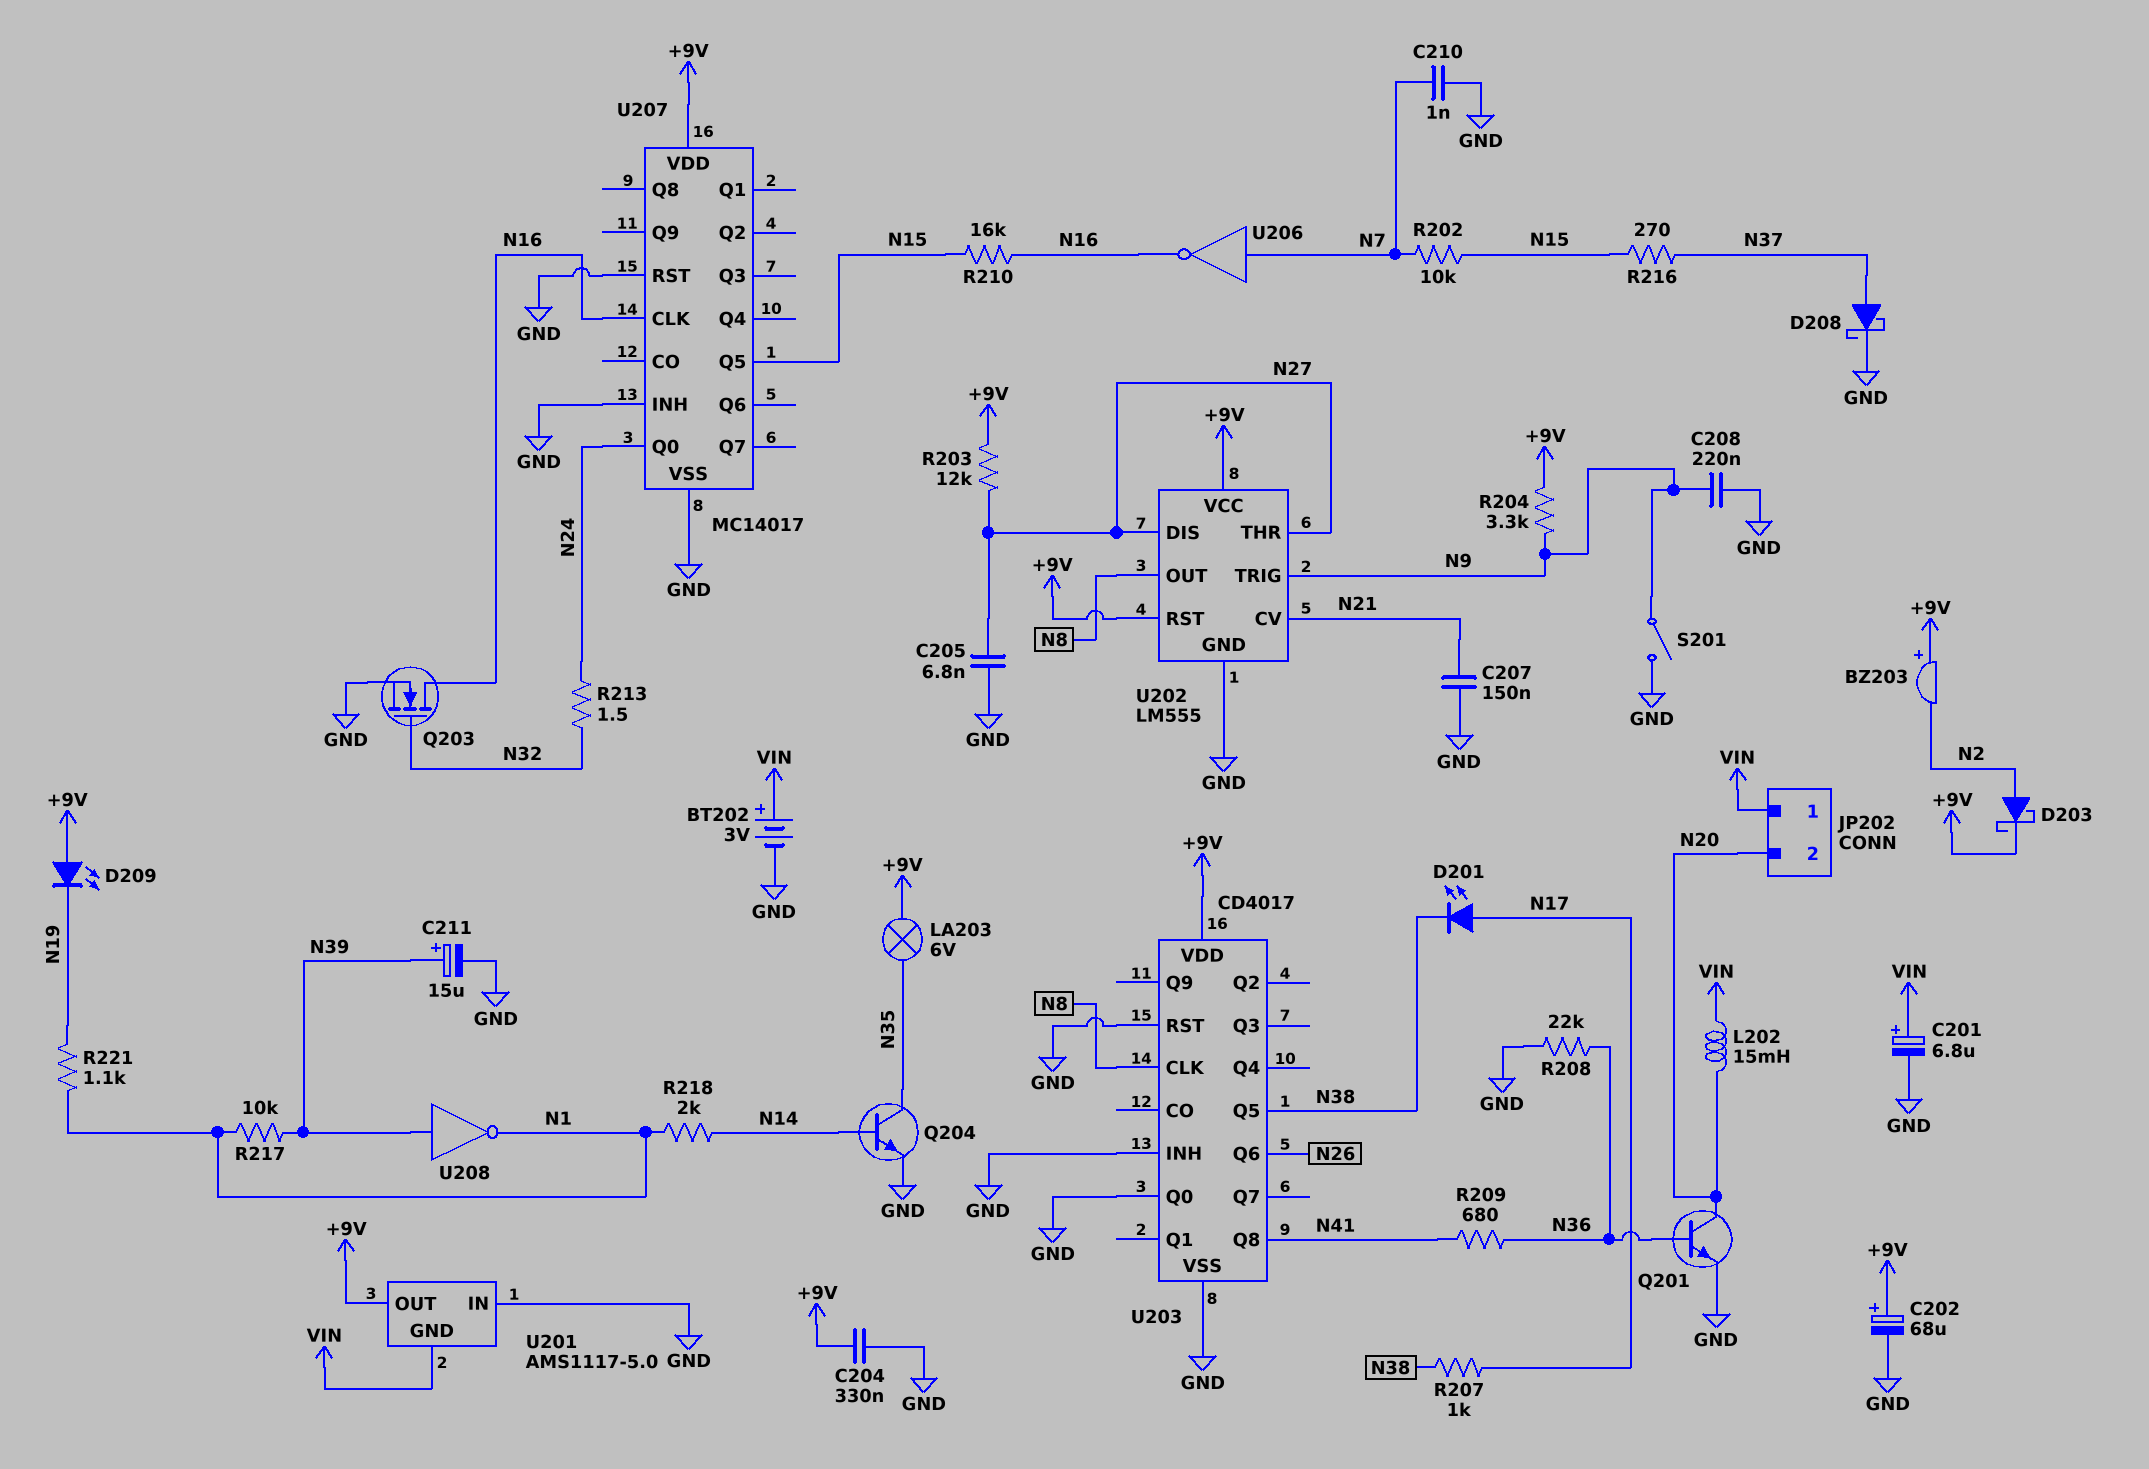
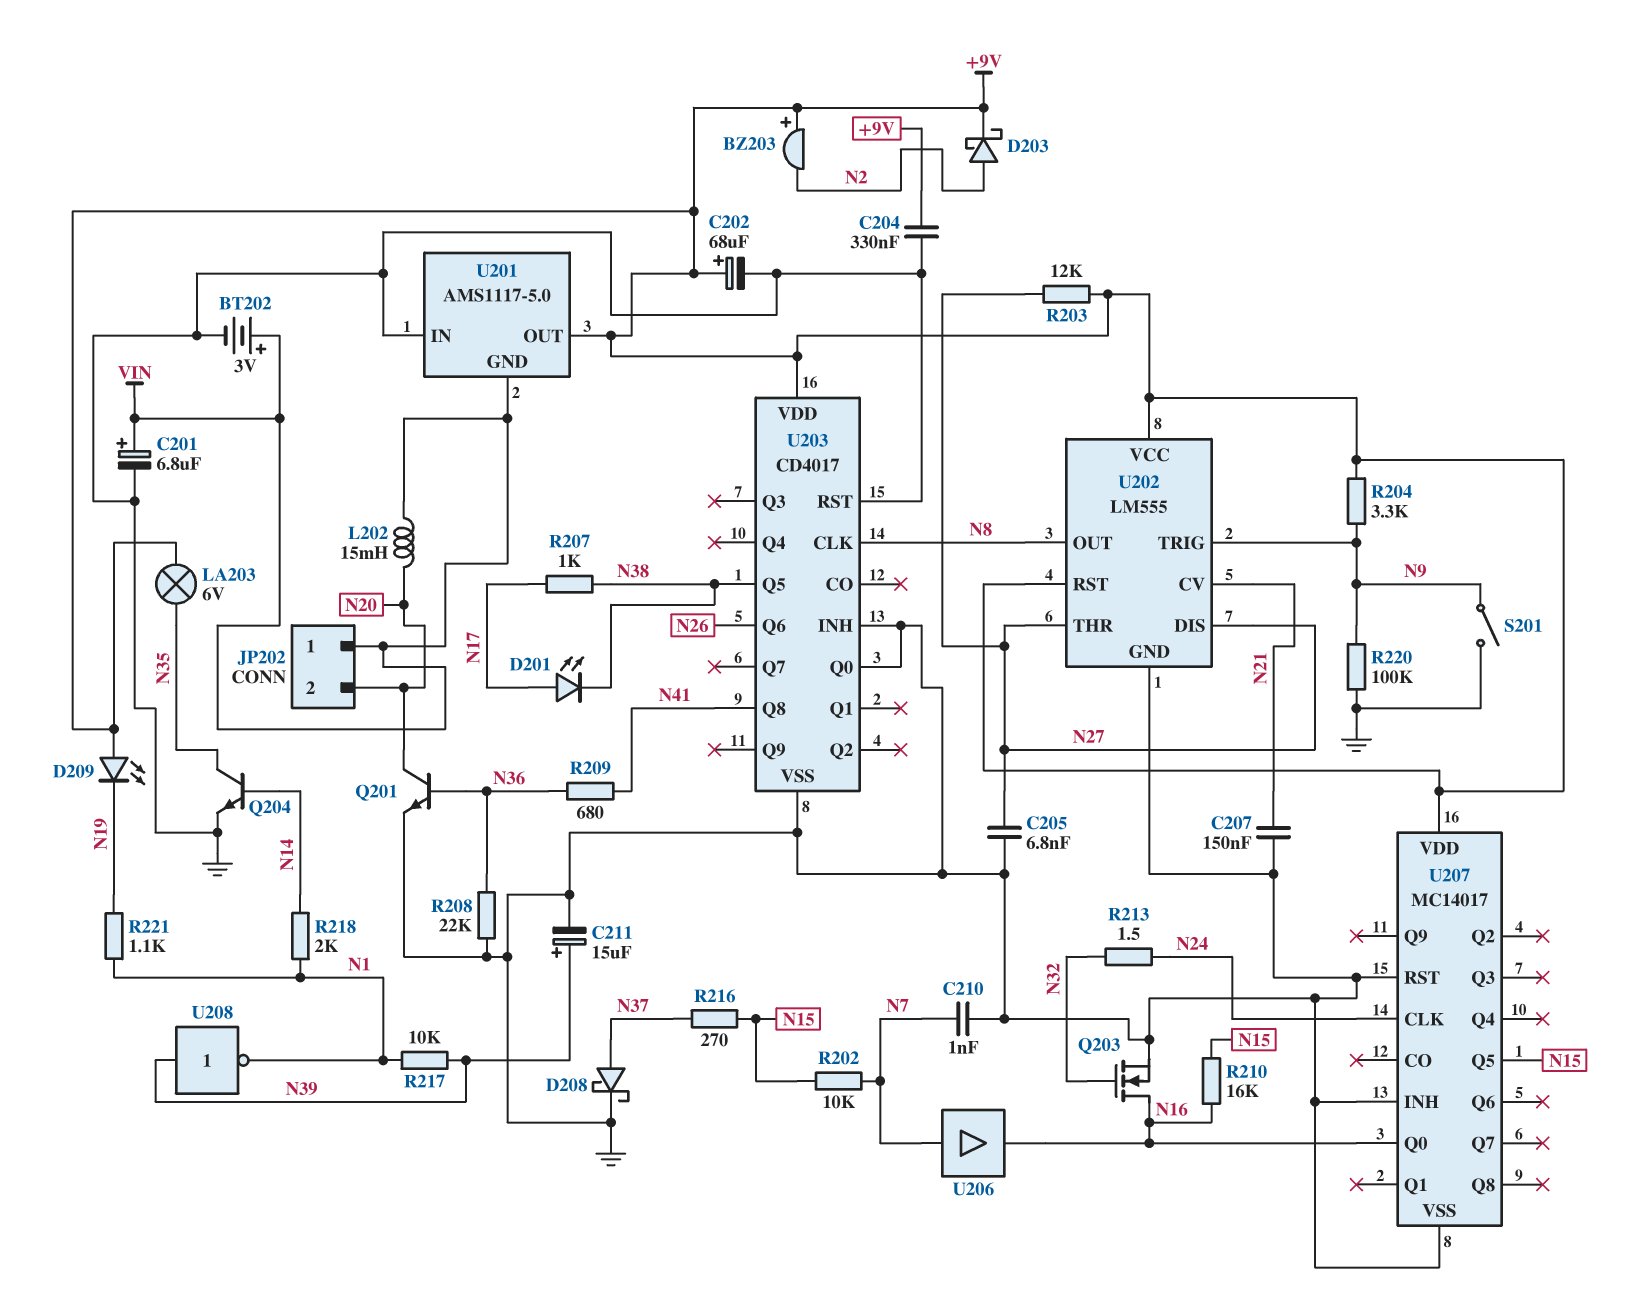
C208: 220nF (GND, N9) -> none
R220: none -> 100k (GND, N9)
U206: NOT (in N7, out N16) -> buffer (in N7, out N16)
U207 pin CLK: N16 -> N24
U207 pin Q0: N24 -> N16

